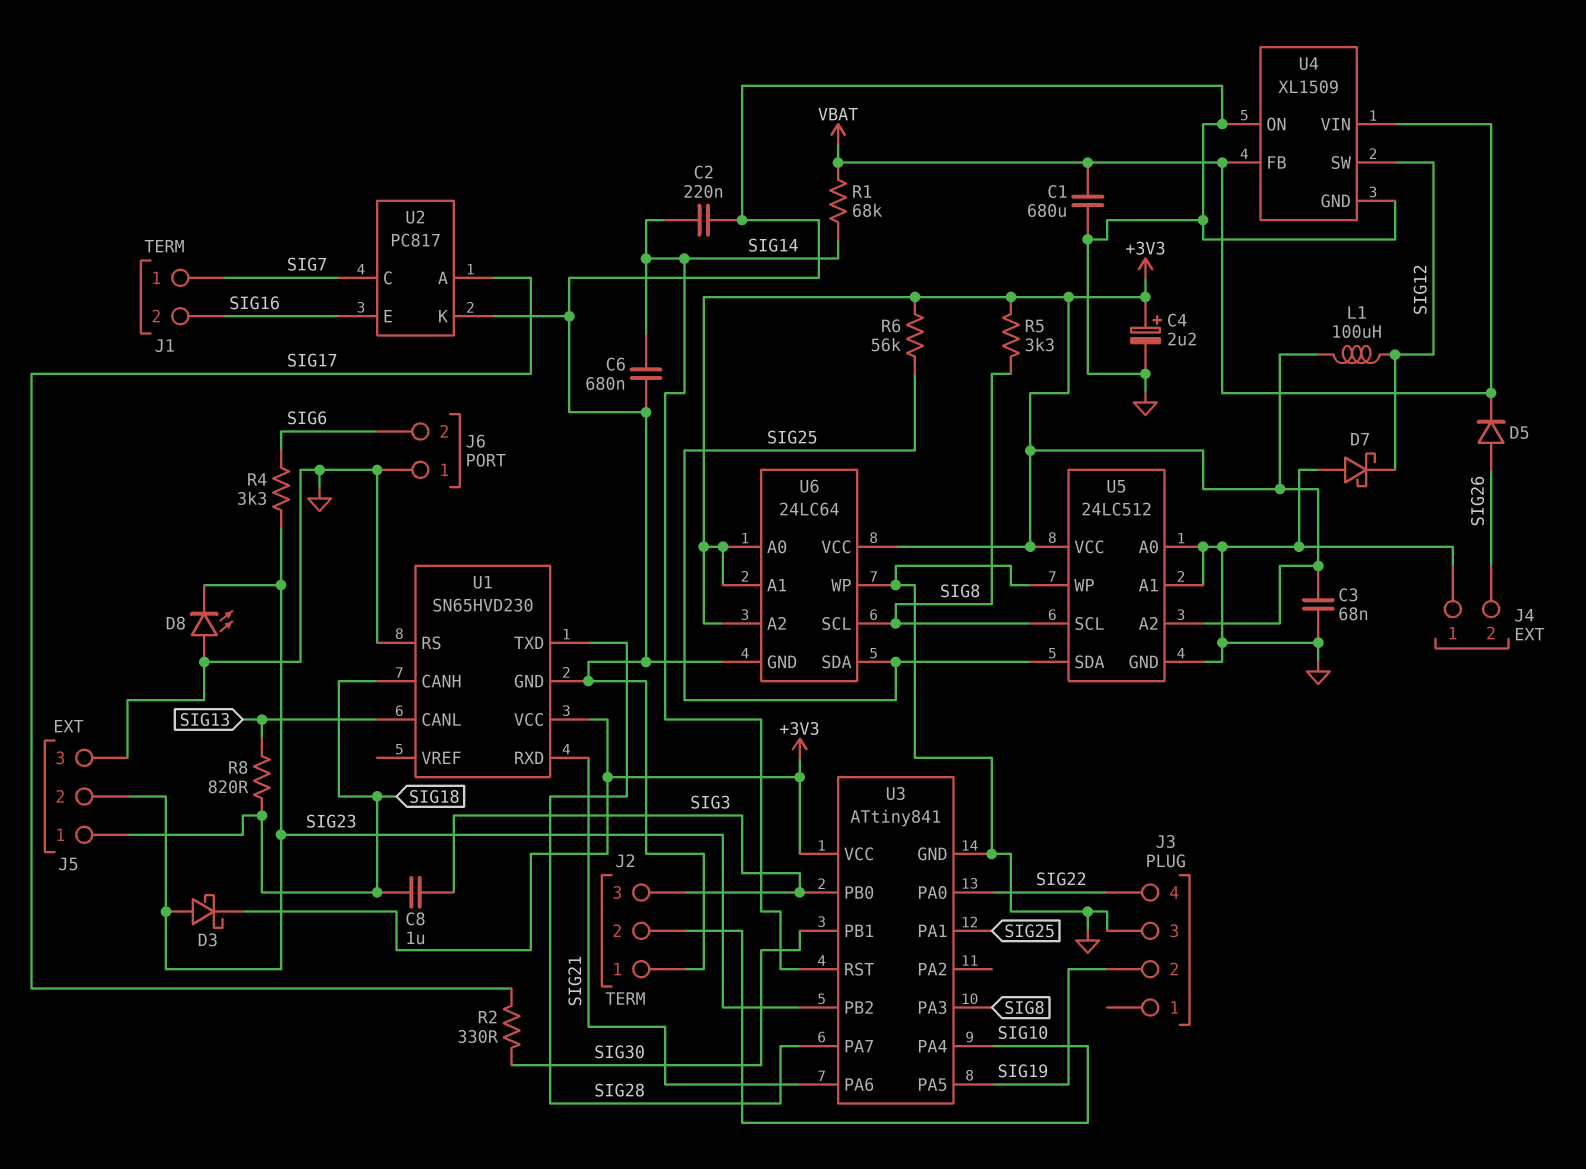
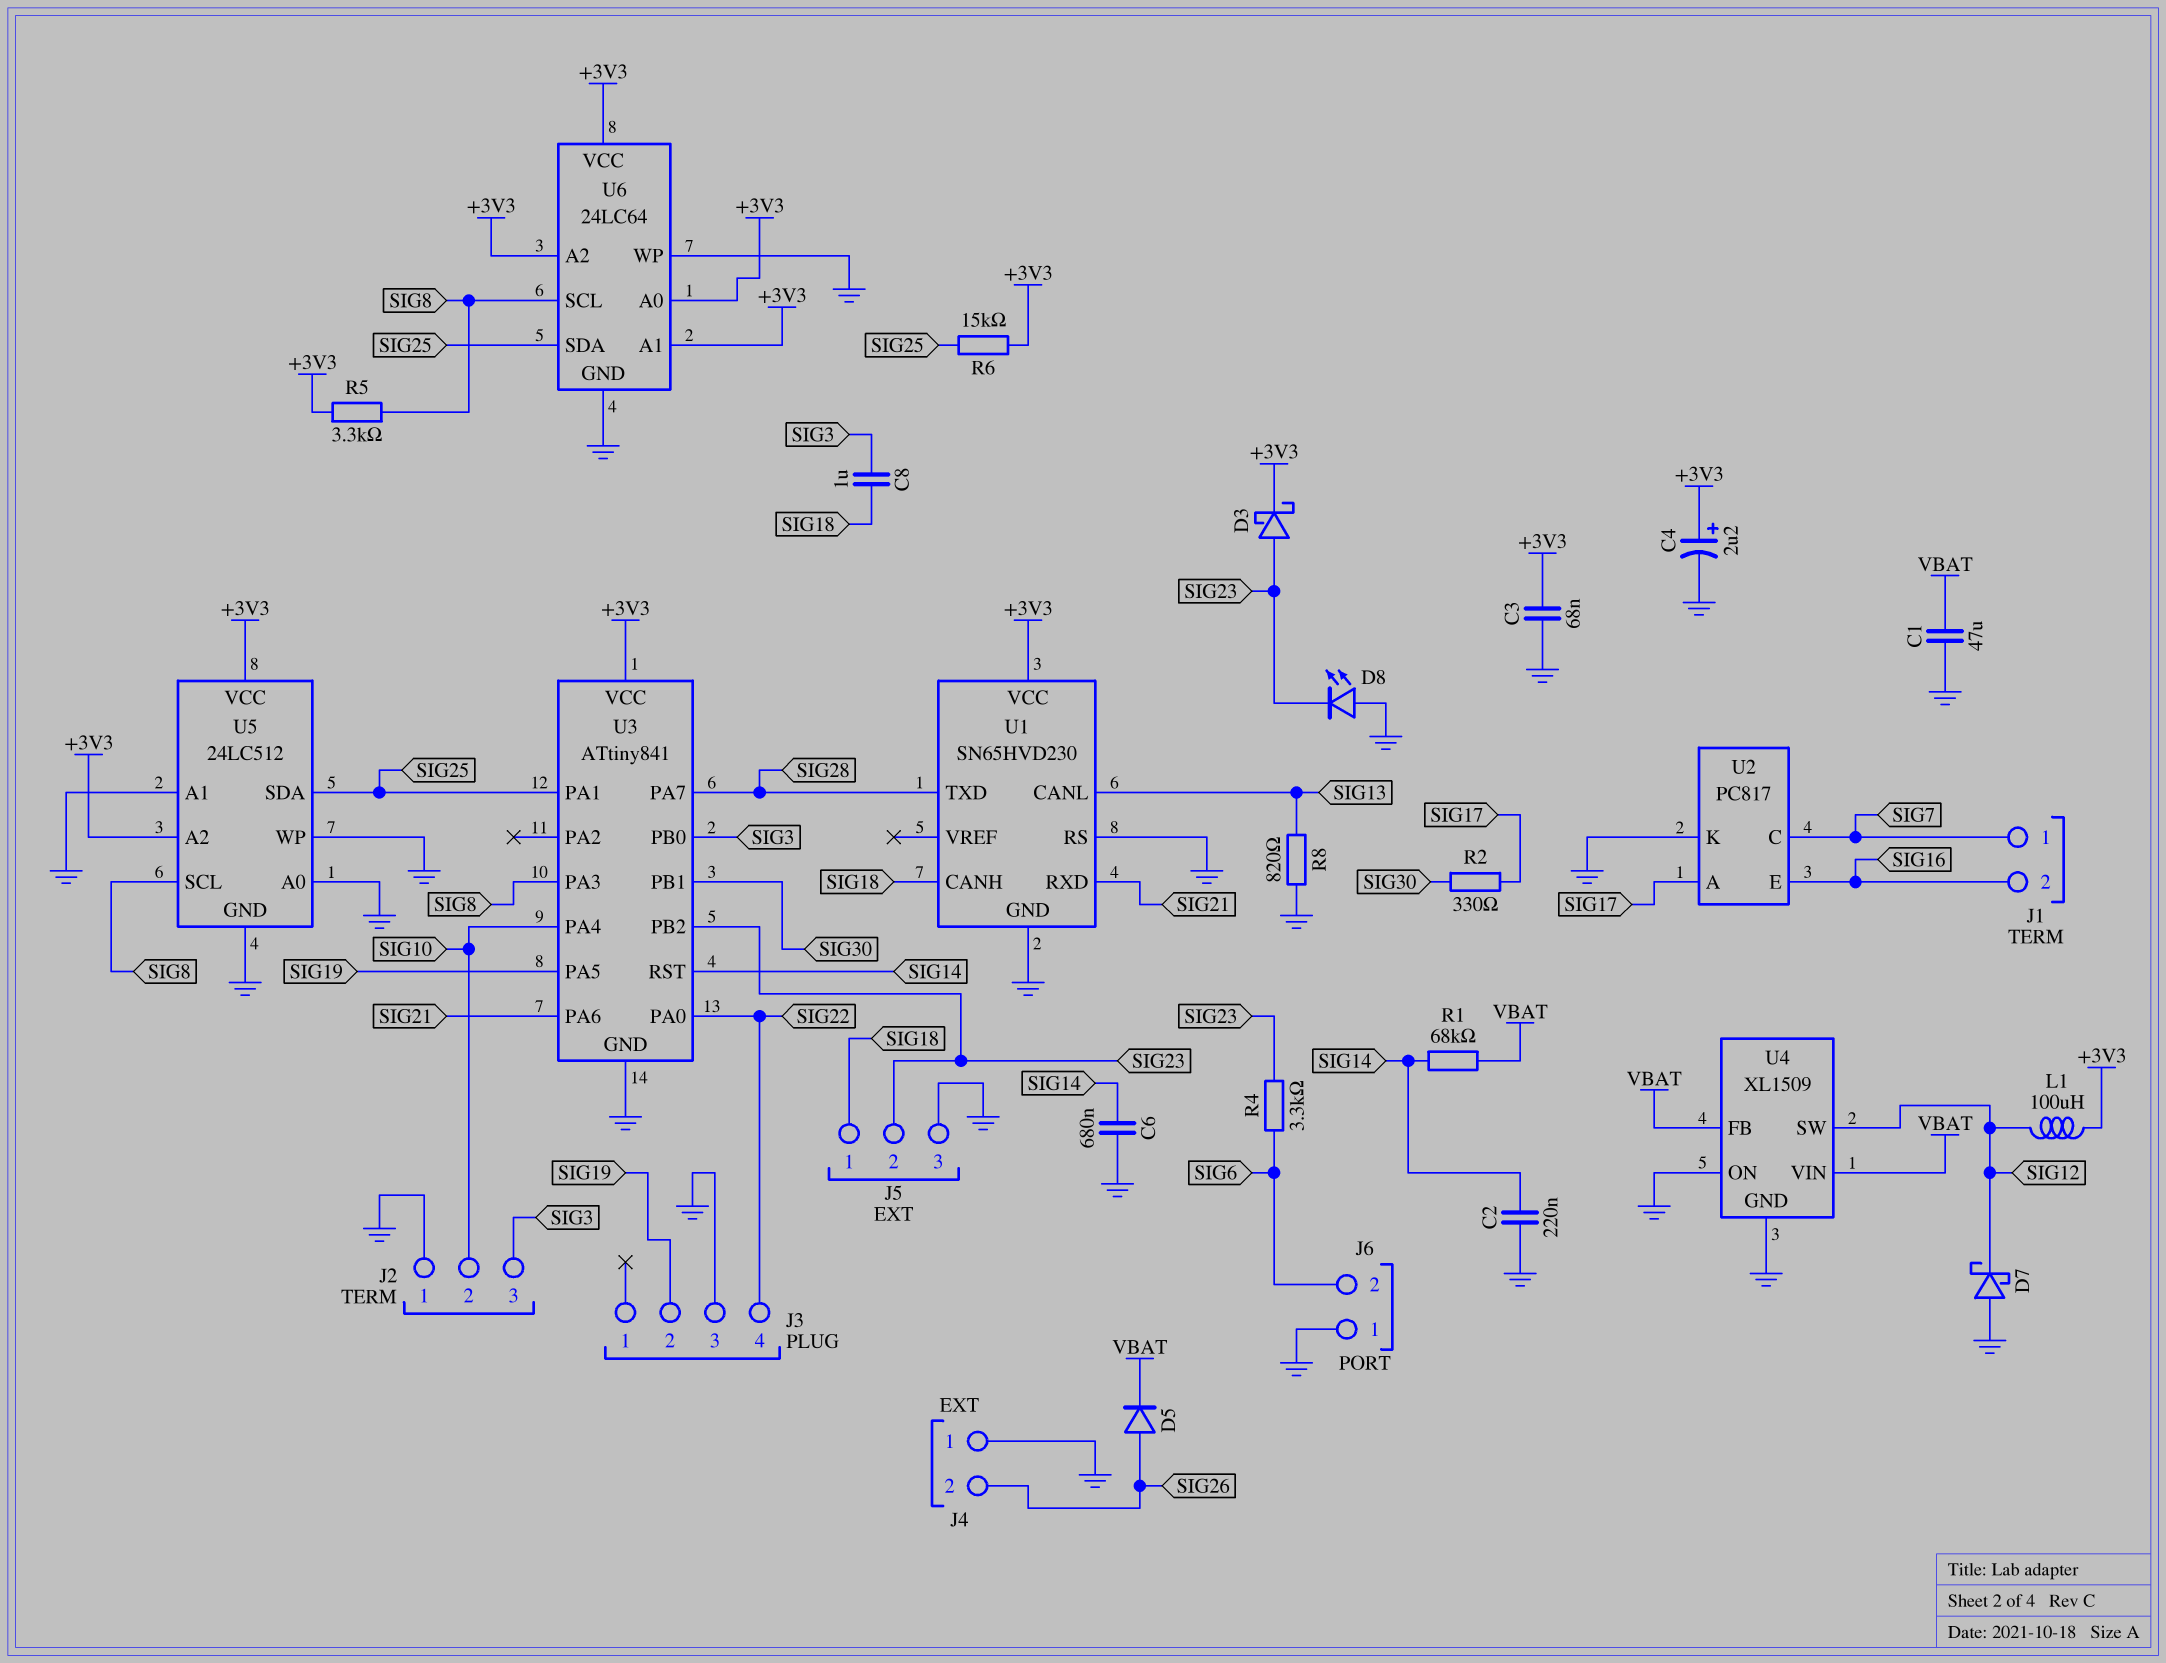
C1: 680uF (GND, VBAT) -> 47uF (GND, VBAT)
R6: 56k (+3V3, SIG25) -> 15k (+3V3, SIG25)
R8: 820 (SIG13, SIG18) -> 820 (GND, SIG13)

